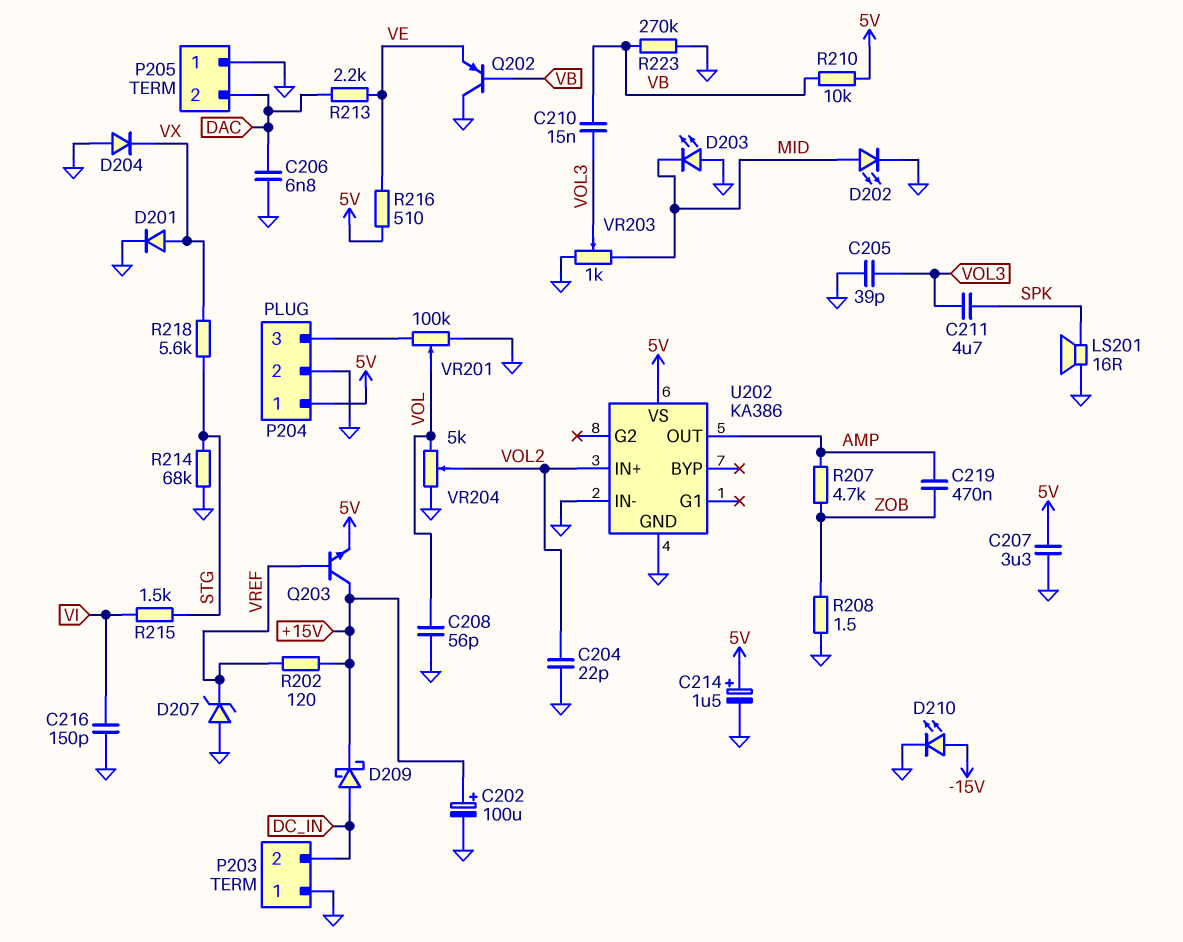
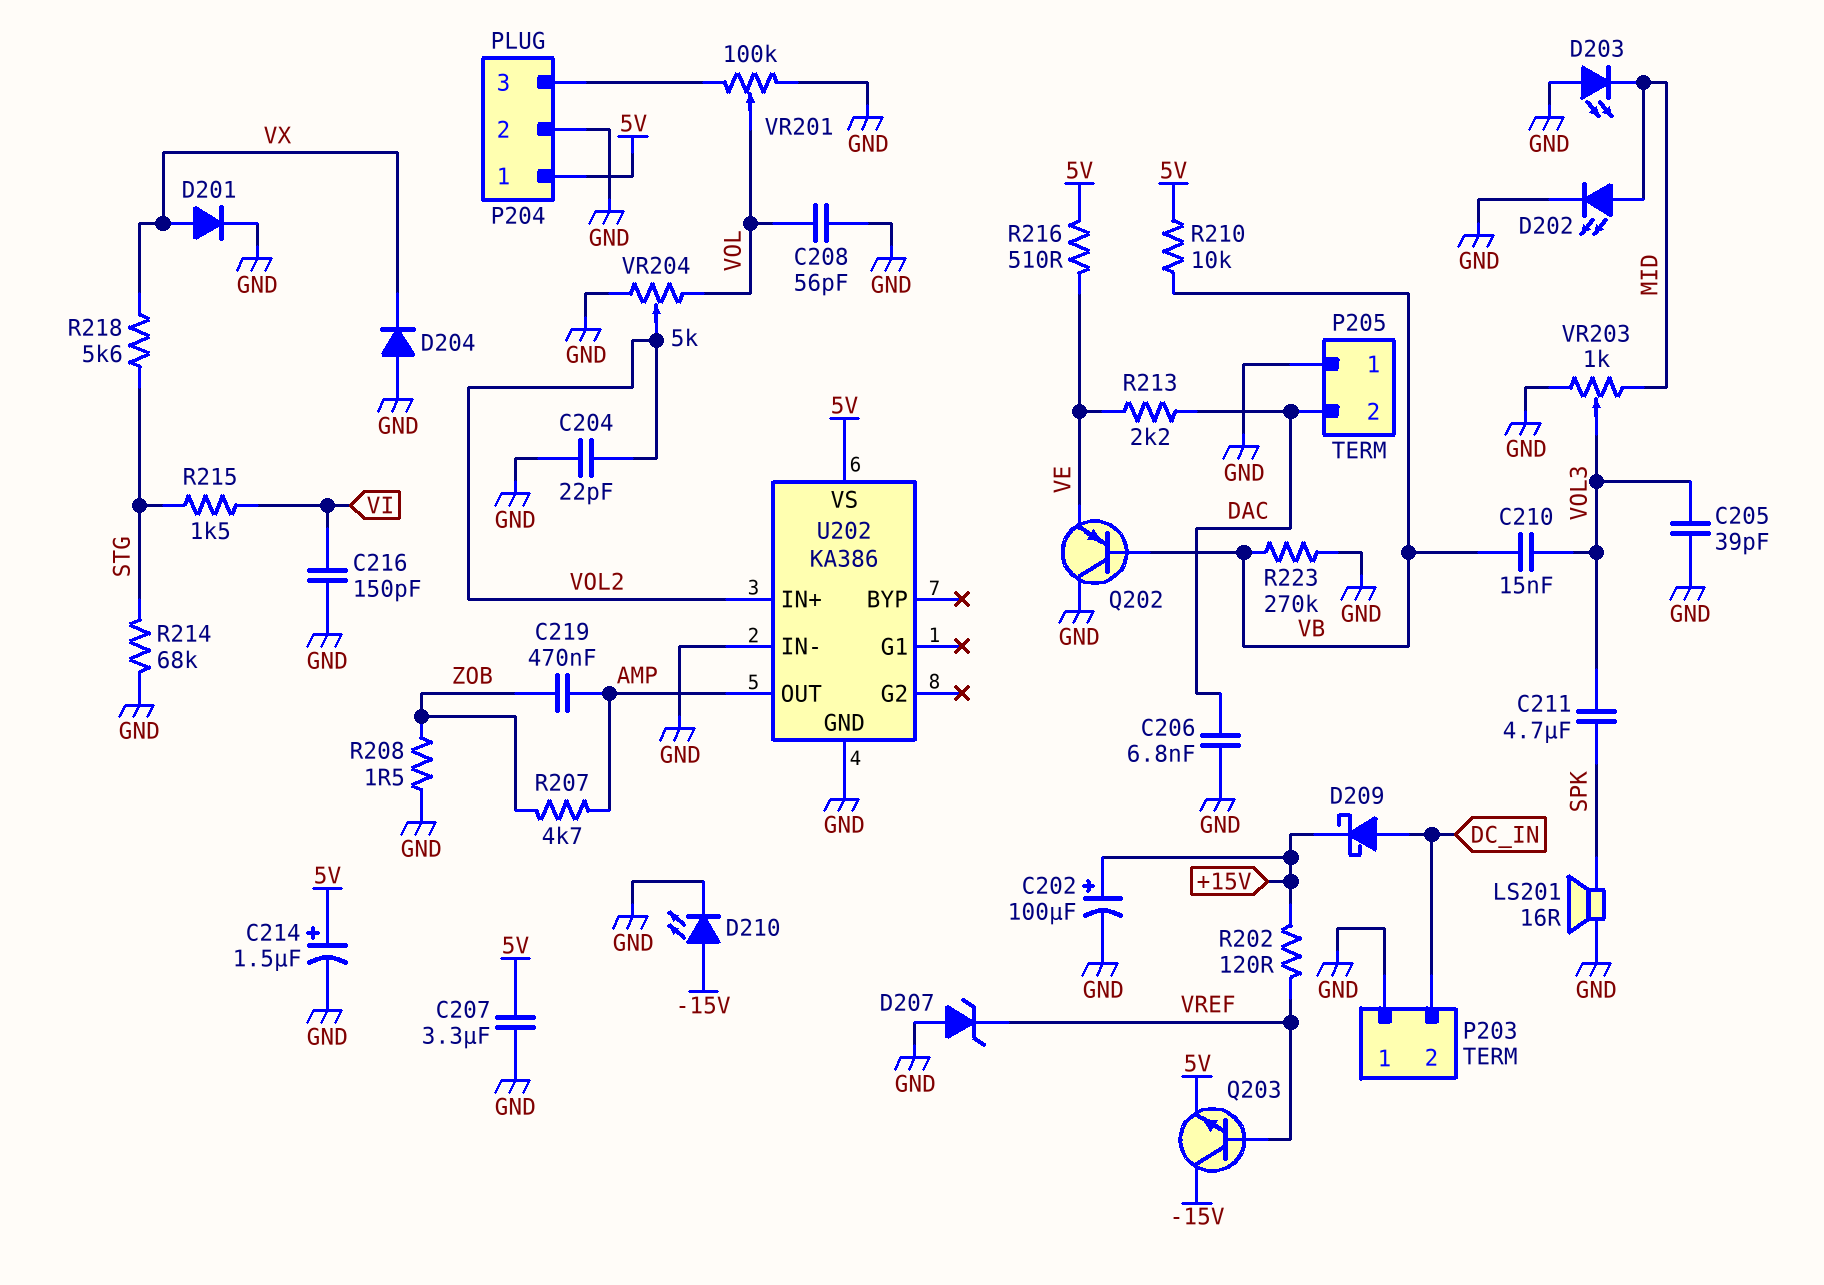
Q203: NPN (B VREF, C +15V, E 5V) -> NPN (B VREF, C -15V, E 5V)

